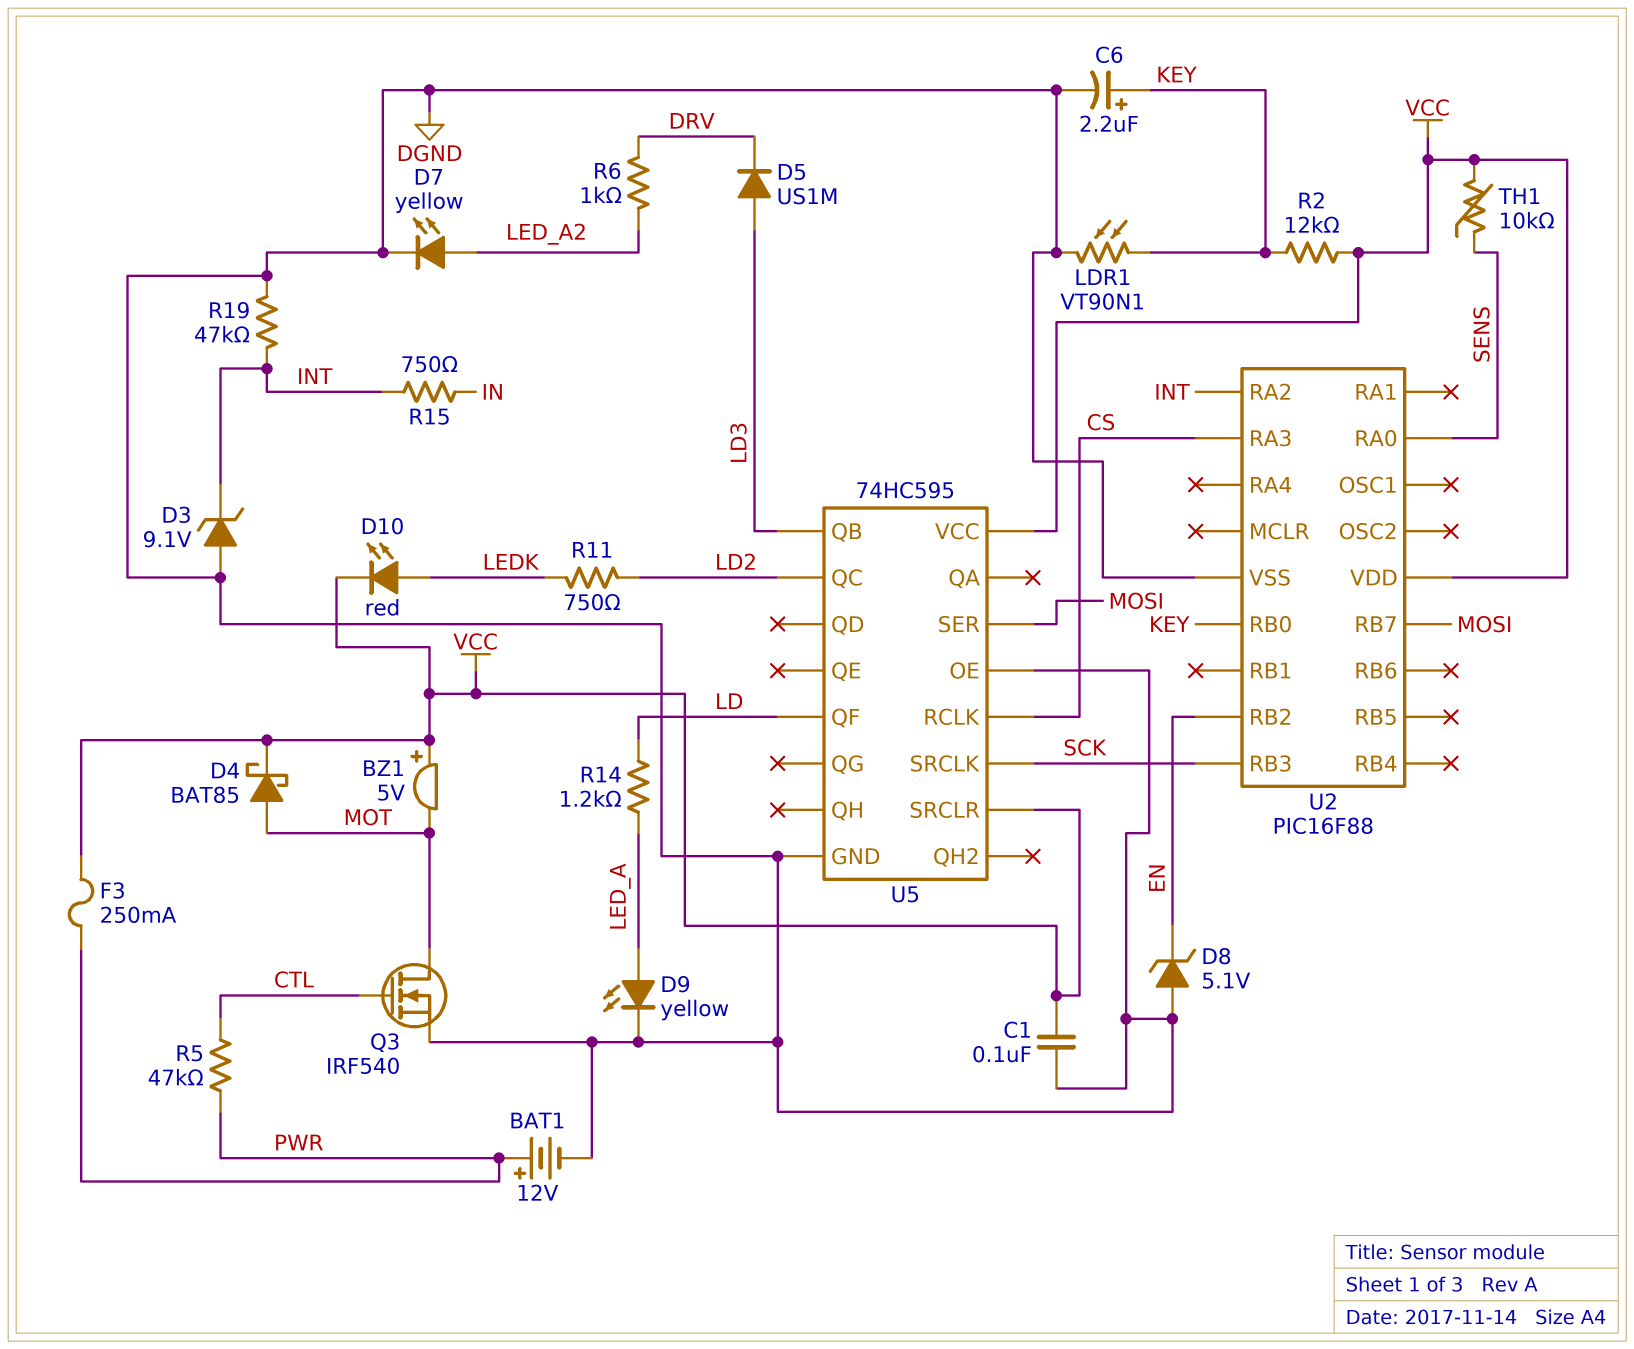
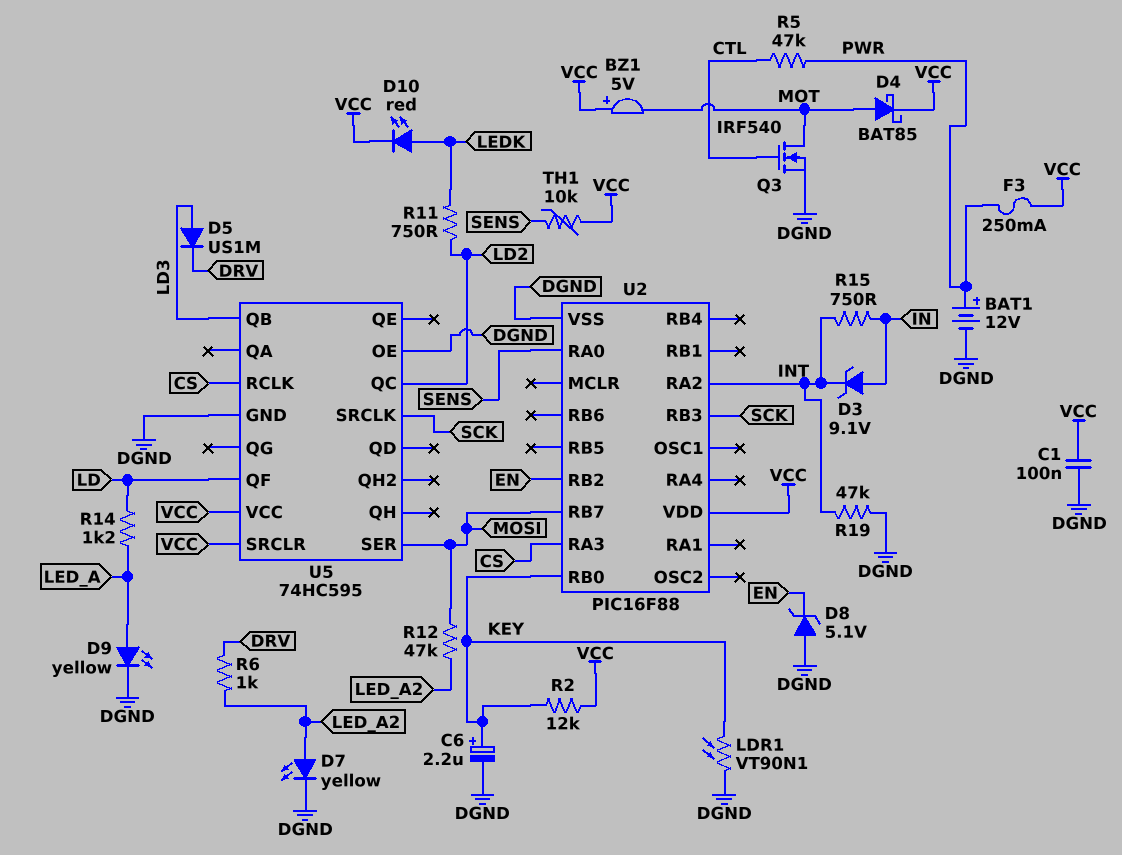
D3: zener 9.1V (A DGND, K INT) -> zener 9.1V (A IN, K INT)
R12: none -> 47k (LED_A2, MOSI)

